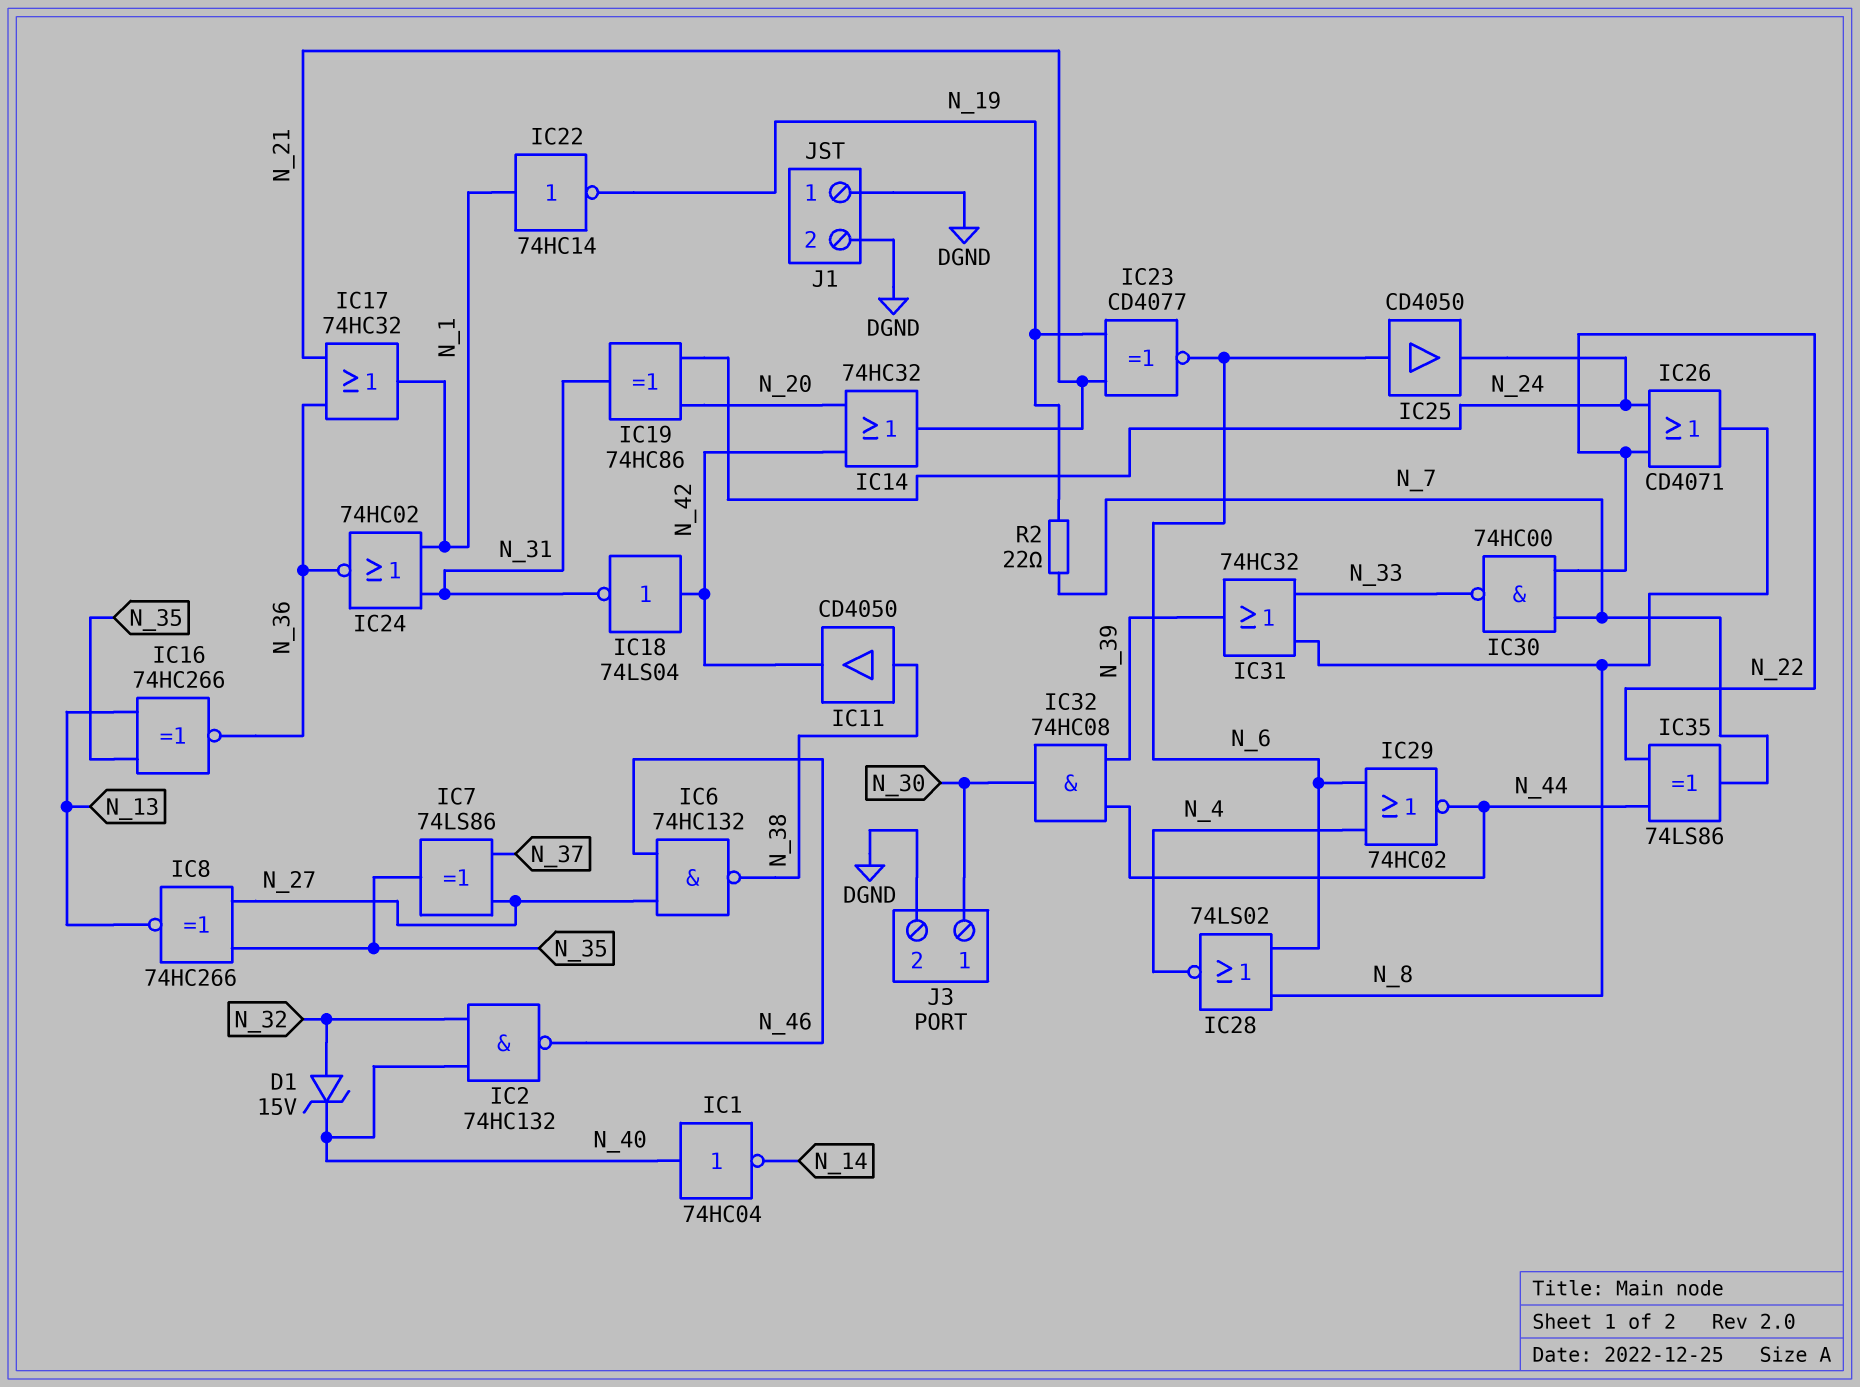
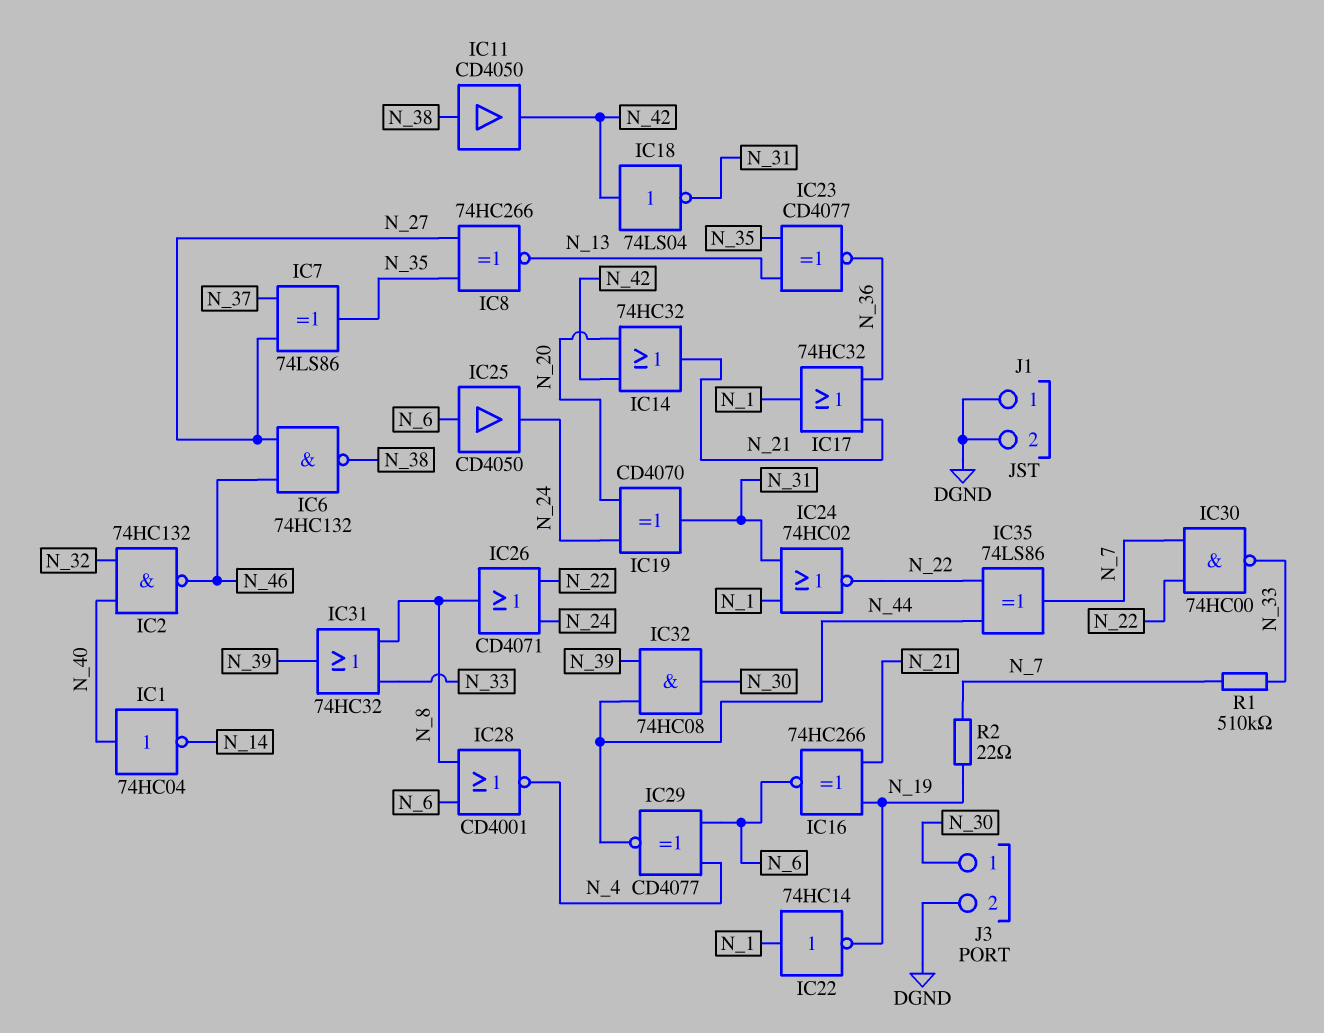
D1: zener 15V (A N_32, K N_40) -> none
IC16: XNOR 74HC266 (in N_13, in N_35, out N_36) -> XNOR 74HC266 (in N_19, in N_21, out N_6)
IC19: XOR 74HC86 (in N_20, in N_24, out N_31) -> XOR CD4070 (in N_20, in N_24, out N_31)
IC23: XNOR CD4077 (in N_19, in N_21, out N_6) -> XNOR CD4077 (in N_13, in N_35, out N_36)
IC24: NOR 74HC02 (in N_1, in N_31, out N_36) -> NOR 74HC02 (in N_1, in N_31, out N_22)
IC28: NOR 74LS02 (in N_6, in N_8, out N_4) -> NOR CD4001 (in N_6, in N_8, out N_4)
IC29: NOR 74HC02 (in N_4, in N_6, out N_44) -> XNOR CD4077 (in N_4, in N_6, out N_44)
R1: none -> 510k (N_7, N_33)

